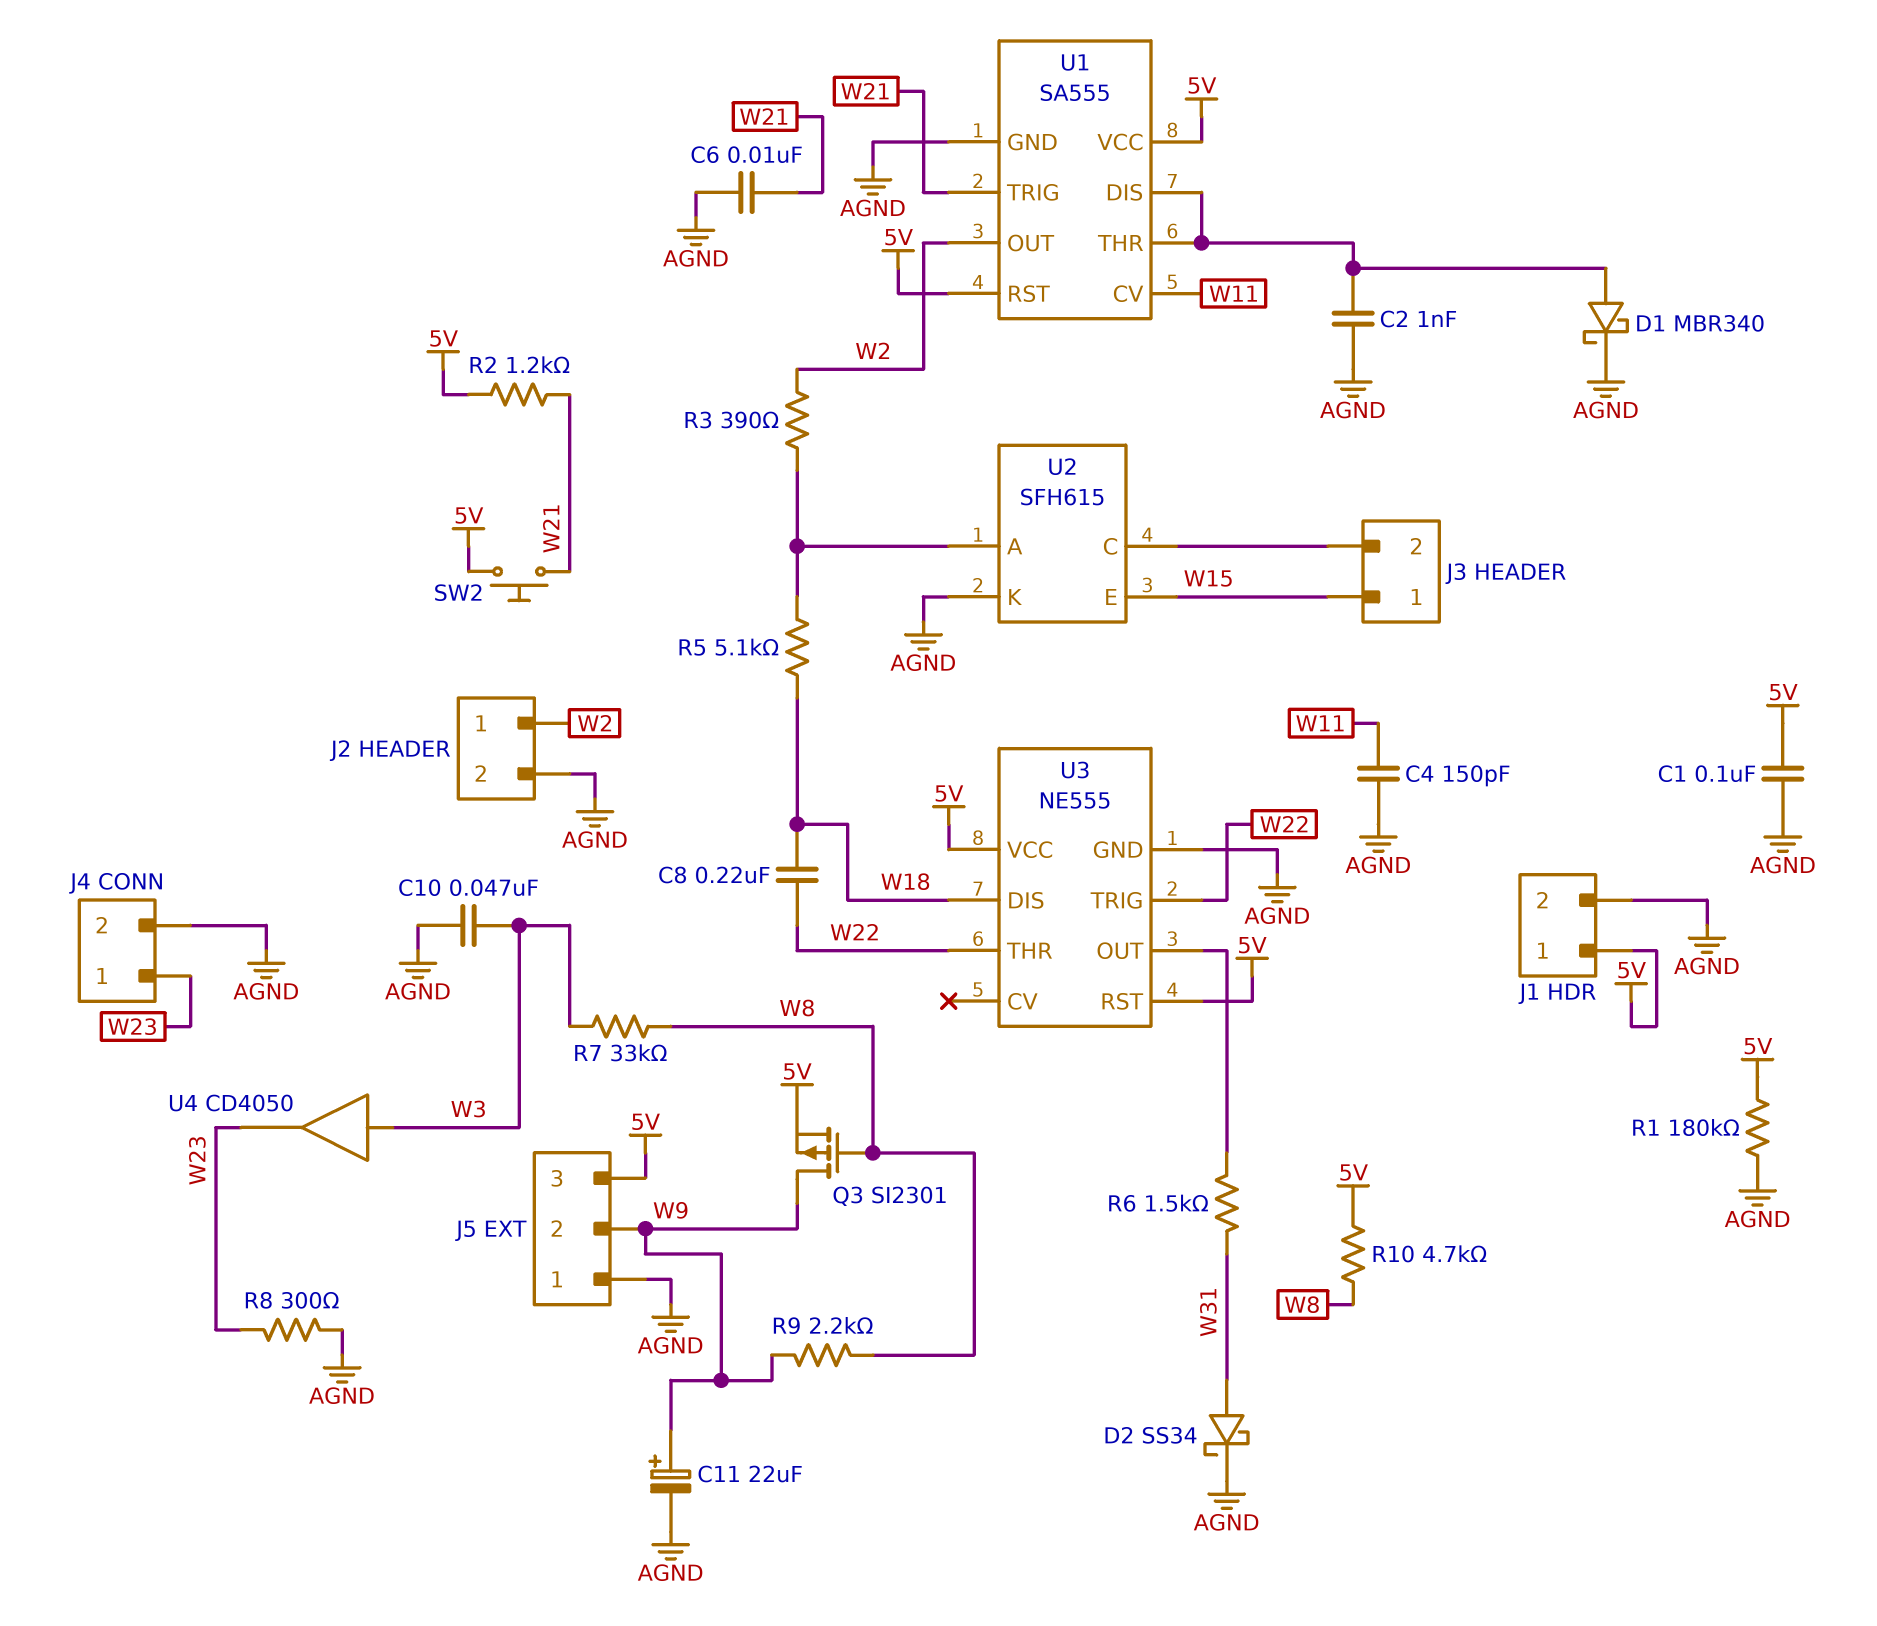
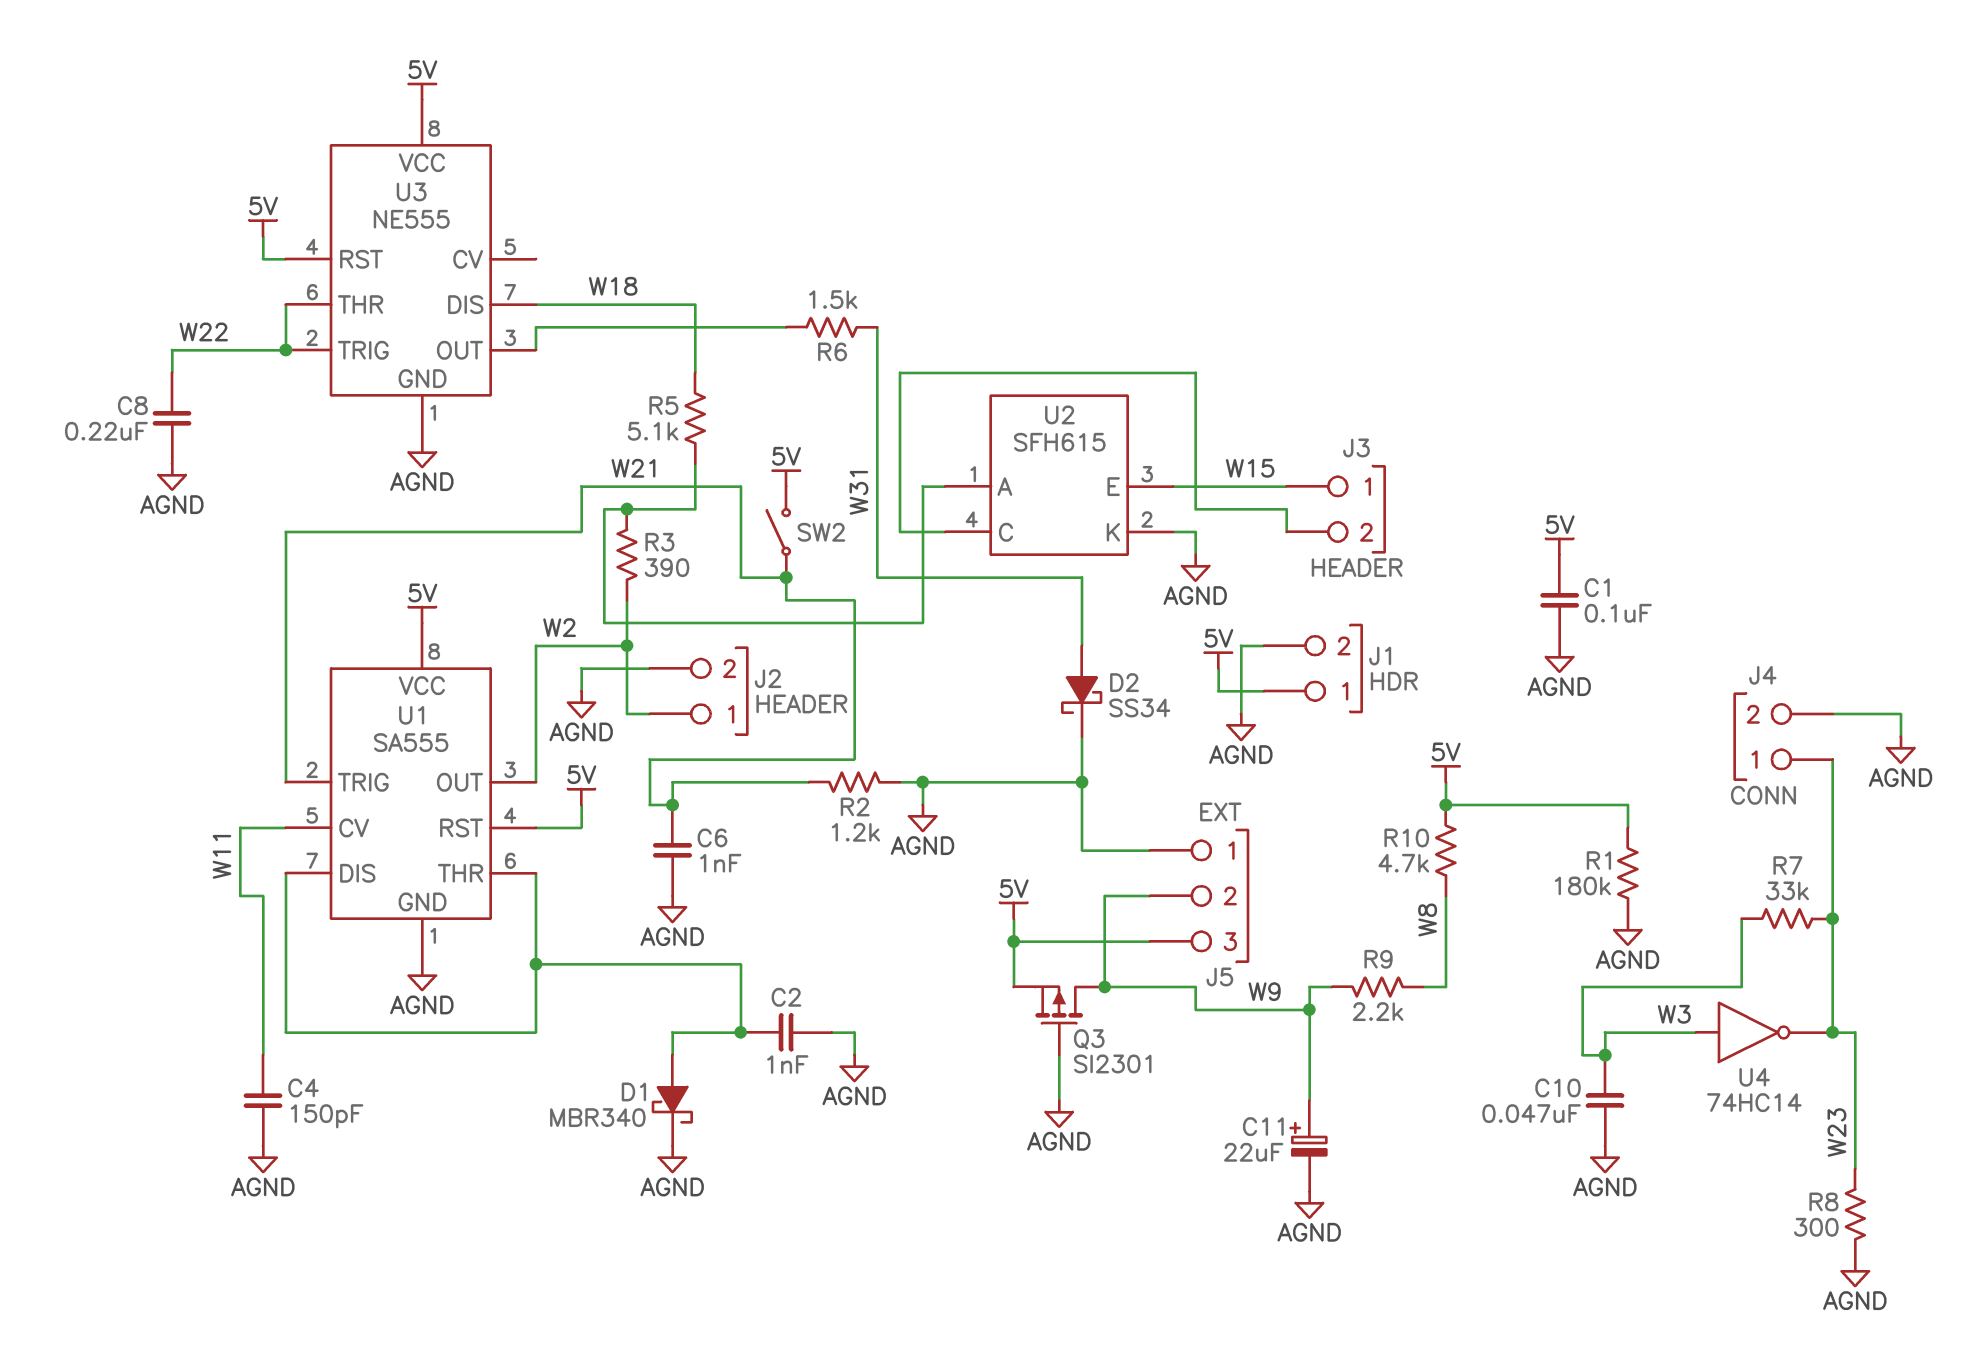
C6: 10nF (AGND, W21) -> 1nF (AGND, W21)
C8: 220nF (W18, W22) -> 220nF (AGND, W22)
Q3: PMOS SI2301 (G W8, D W9, S 5V) -> PMOS SI2301 (G AGND, D W9, S 5V)
R2: 1.2k (5V, W21) -> 1.2k (AGND, W21)
R7: 33k (W3, W8) -> 33k (W3, W23)
SW2: button (5V, W21) -> switch (5V, W21)
U4: buffer CD4050 (in W3, out W23) -> NOT 74HC14 (in W3, out W23)

